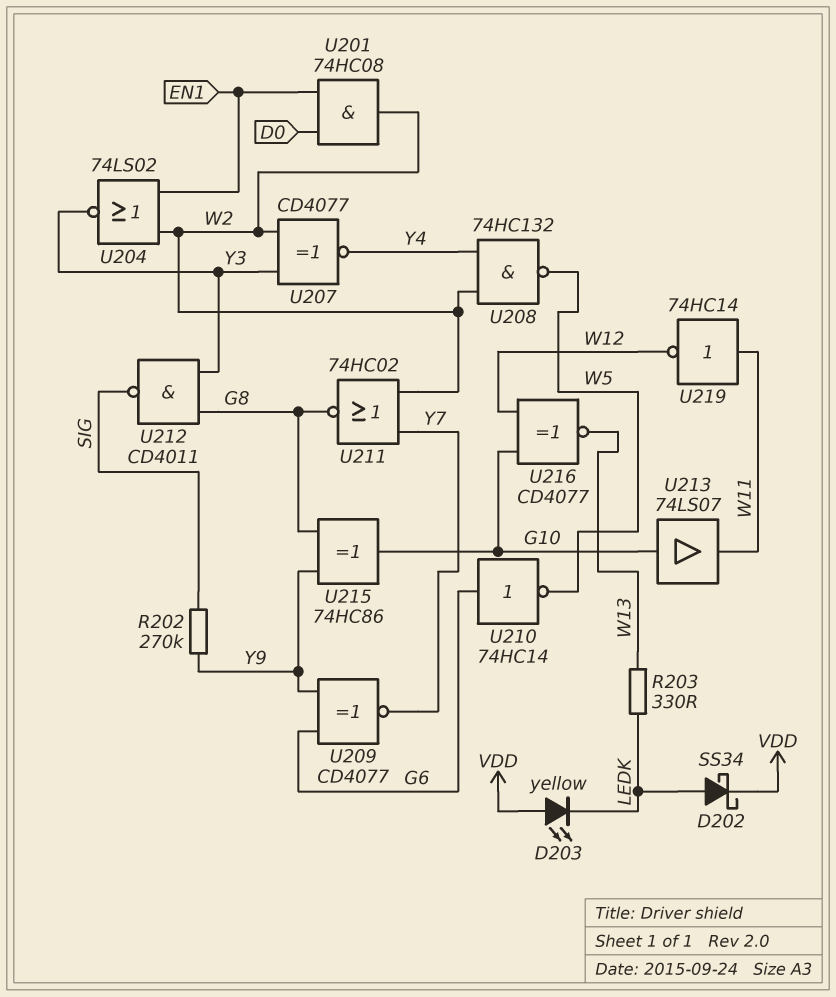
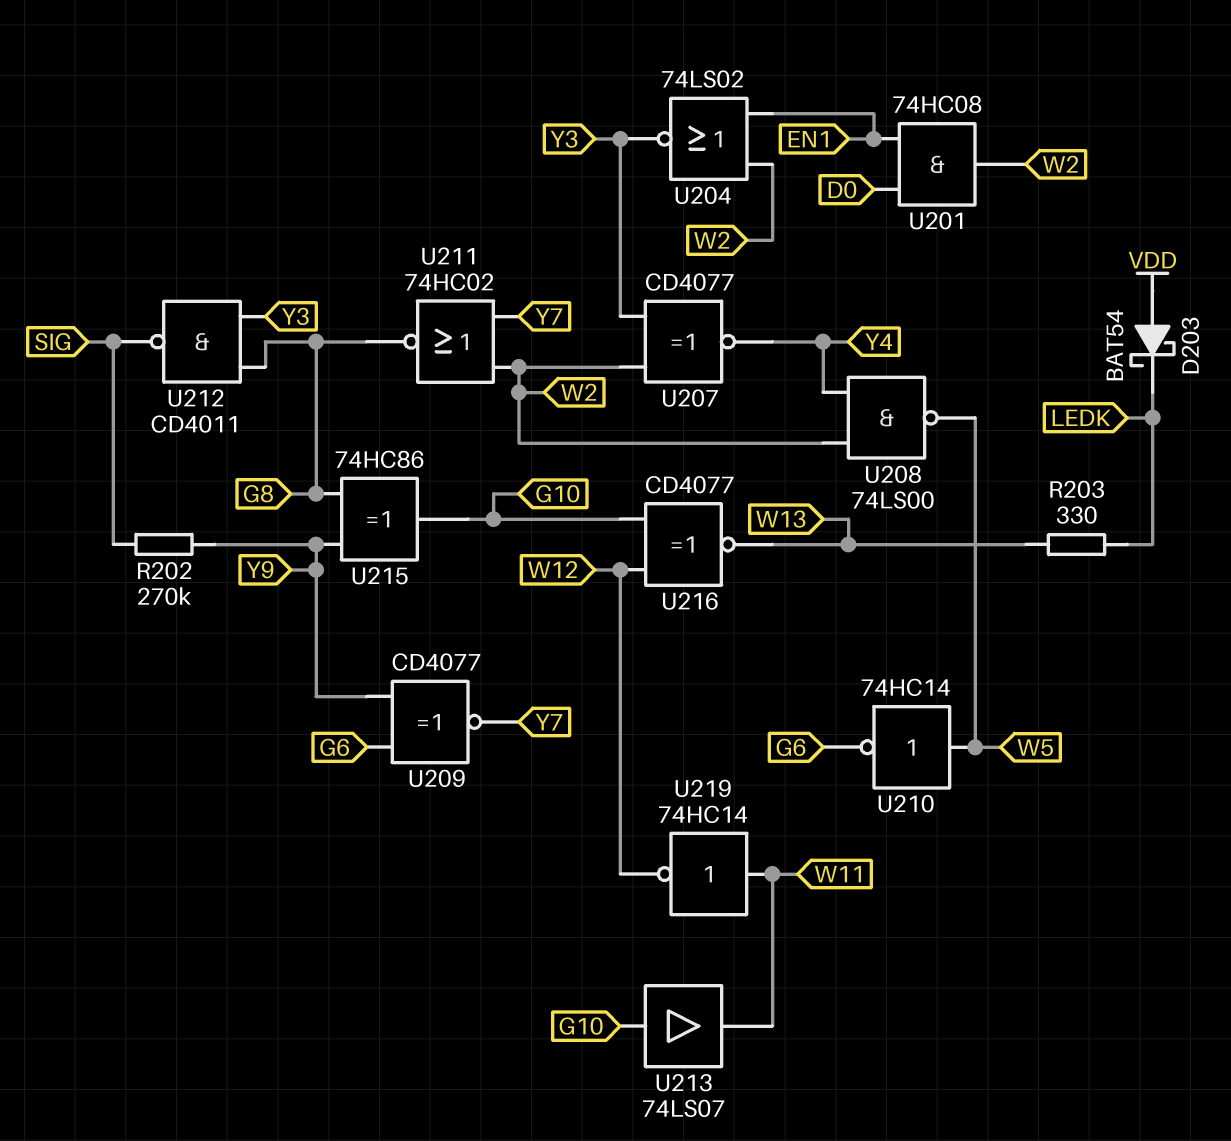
D202: schottky SS34 (A LEDK, K VDD) -> none
D203: LED yellow (A VDD, K LEDK) -> schottky BAT54 (A VDD, K LEDK)
U208: NAND 74HC132 (in W2, in Y4, out W5) -> NAND 74LS00 (in W2, in Y4, out W5)
U210: NOT 74HC14 (in G6, out W5) -> NOT 74HC14 (in W5, out G6)

